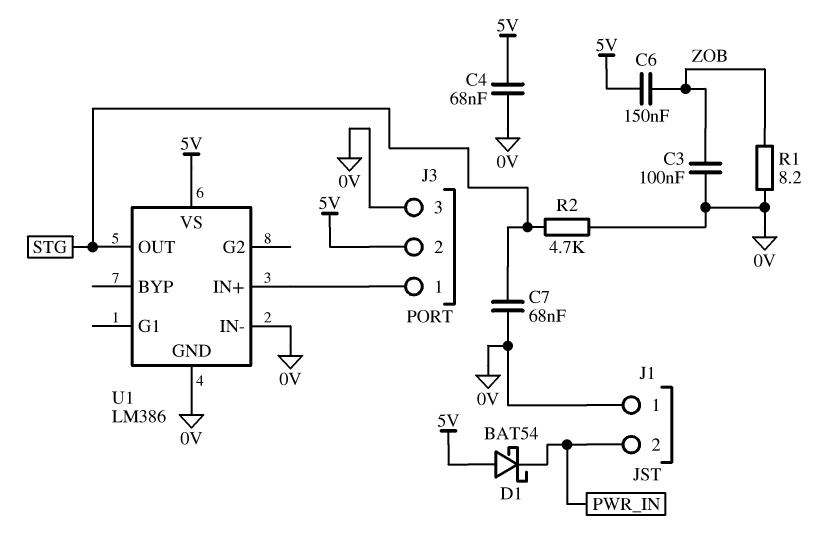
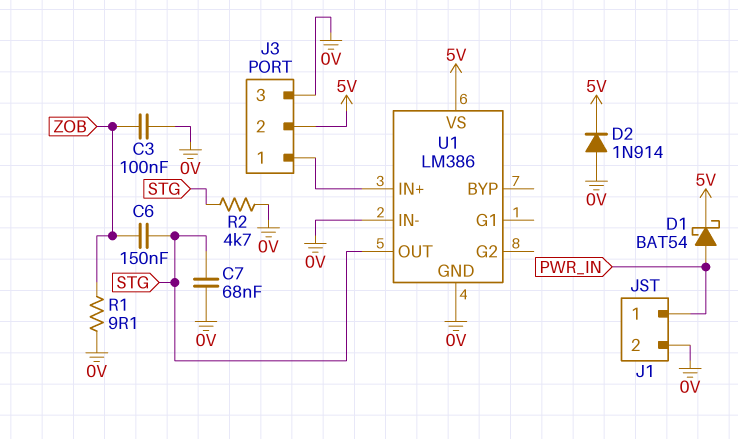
C4: 68nF (0V, 5V) -> none
C6: 150nF (5V, ZOB) -> 150nF (STG, ZOB)
D1: schottky BAT54 (A 5V, K PWR_IN) -> schottky BAT54 (A PWR_IN, K 5V)
D2: none -> diode 1N914 (A 0V, K 5V)
J1 pin 1: 0V -> PWR_IN
J1 pin 2: PWR_IN -> 0V
R1: 8.2 (0V, ZOB) -> 9.1 (0V, ZOB)

